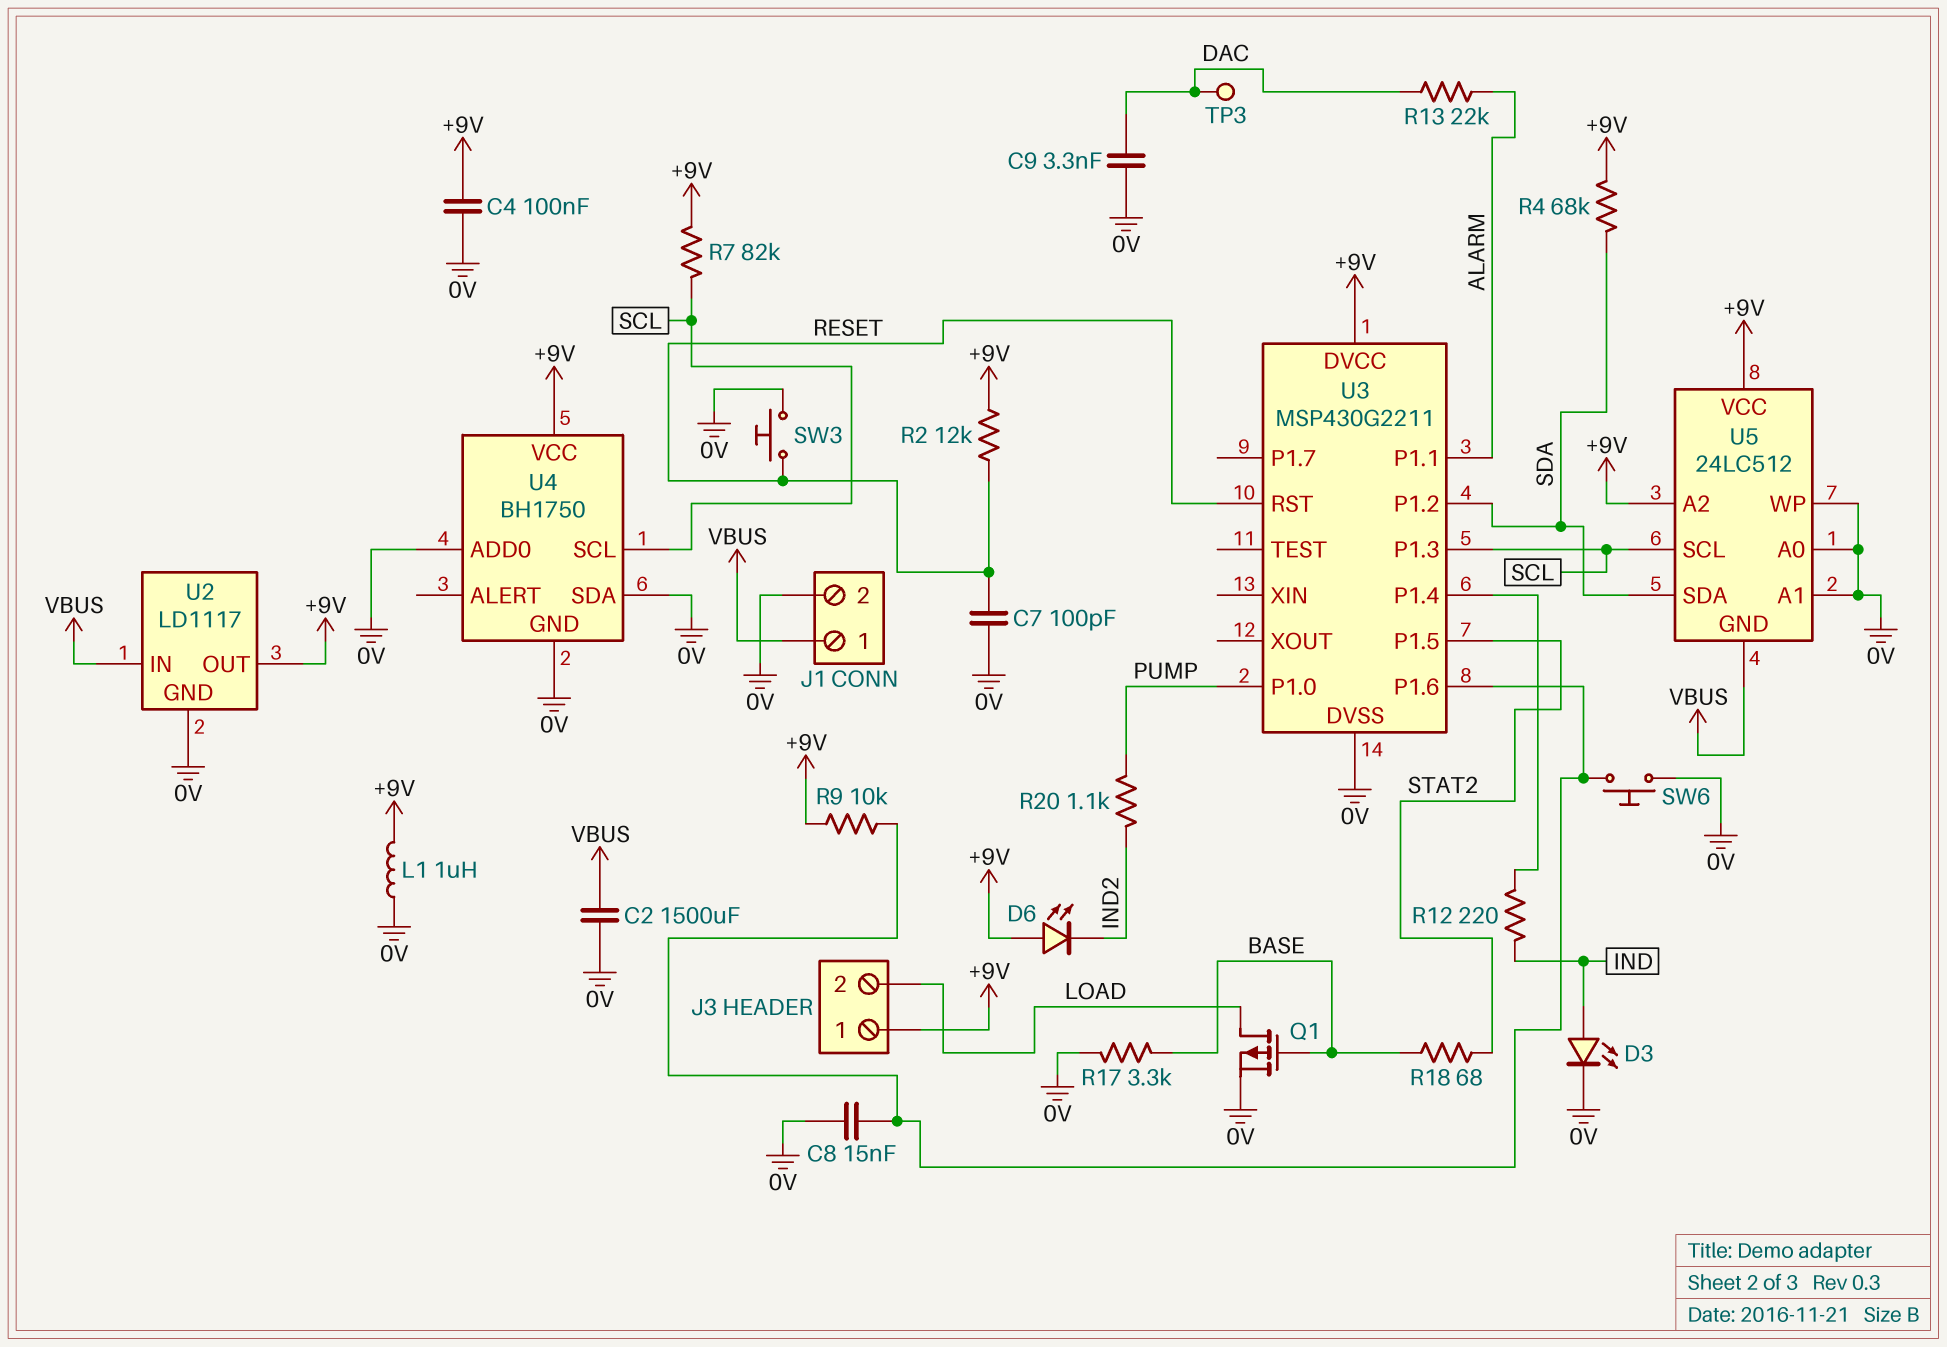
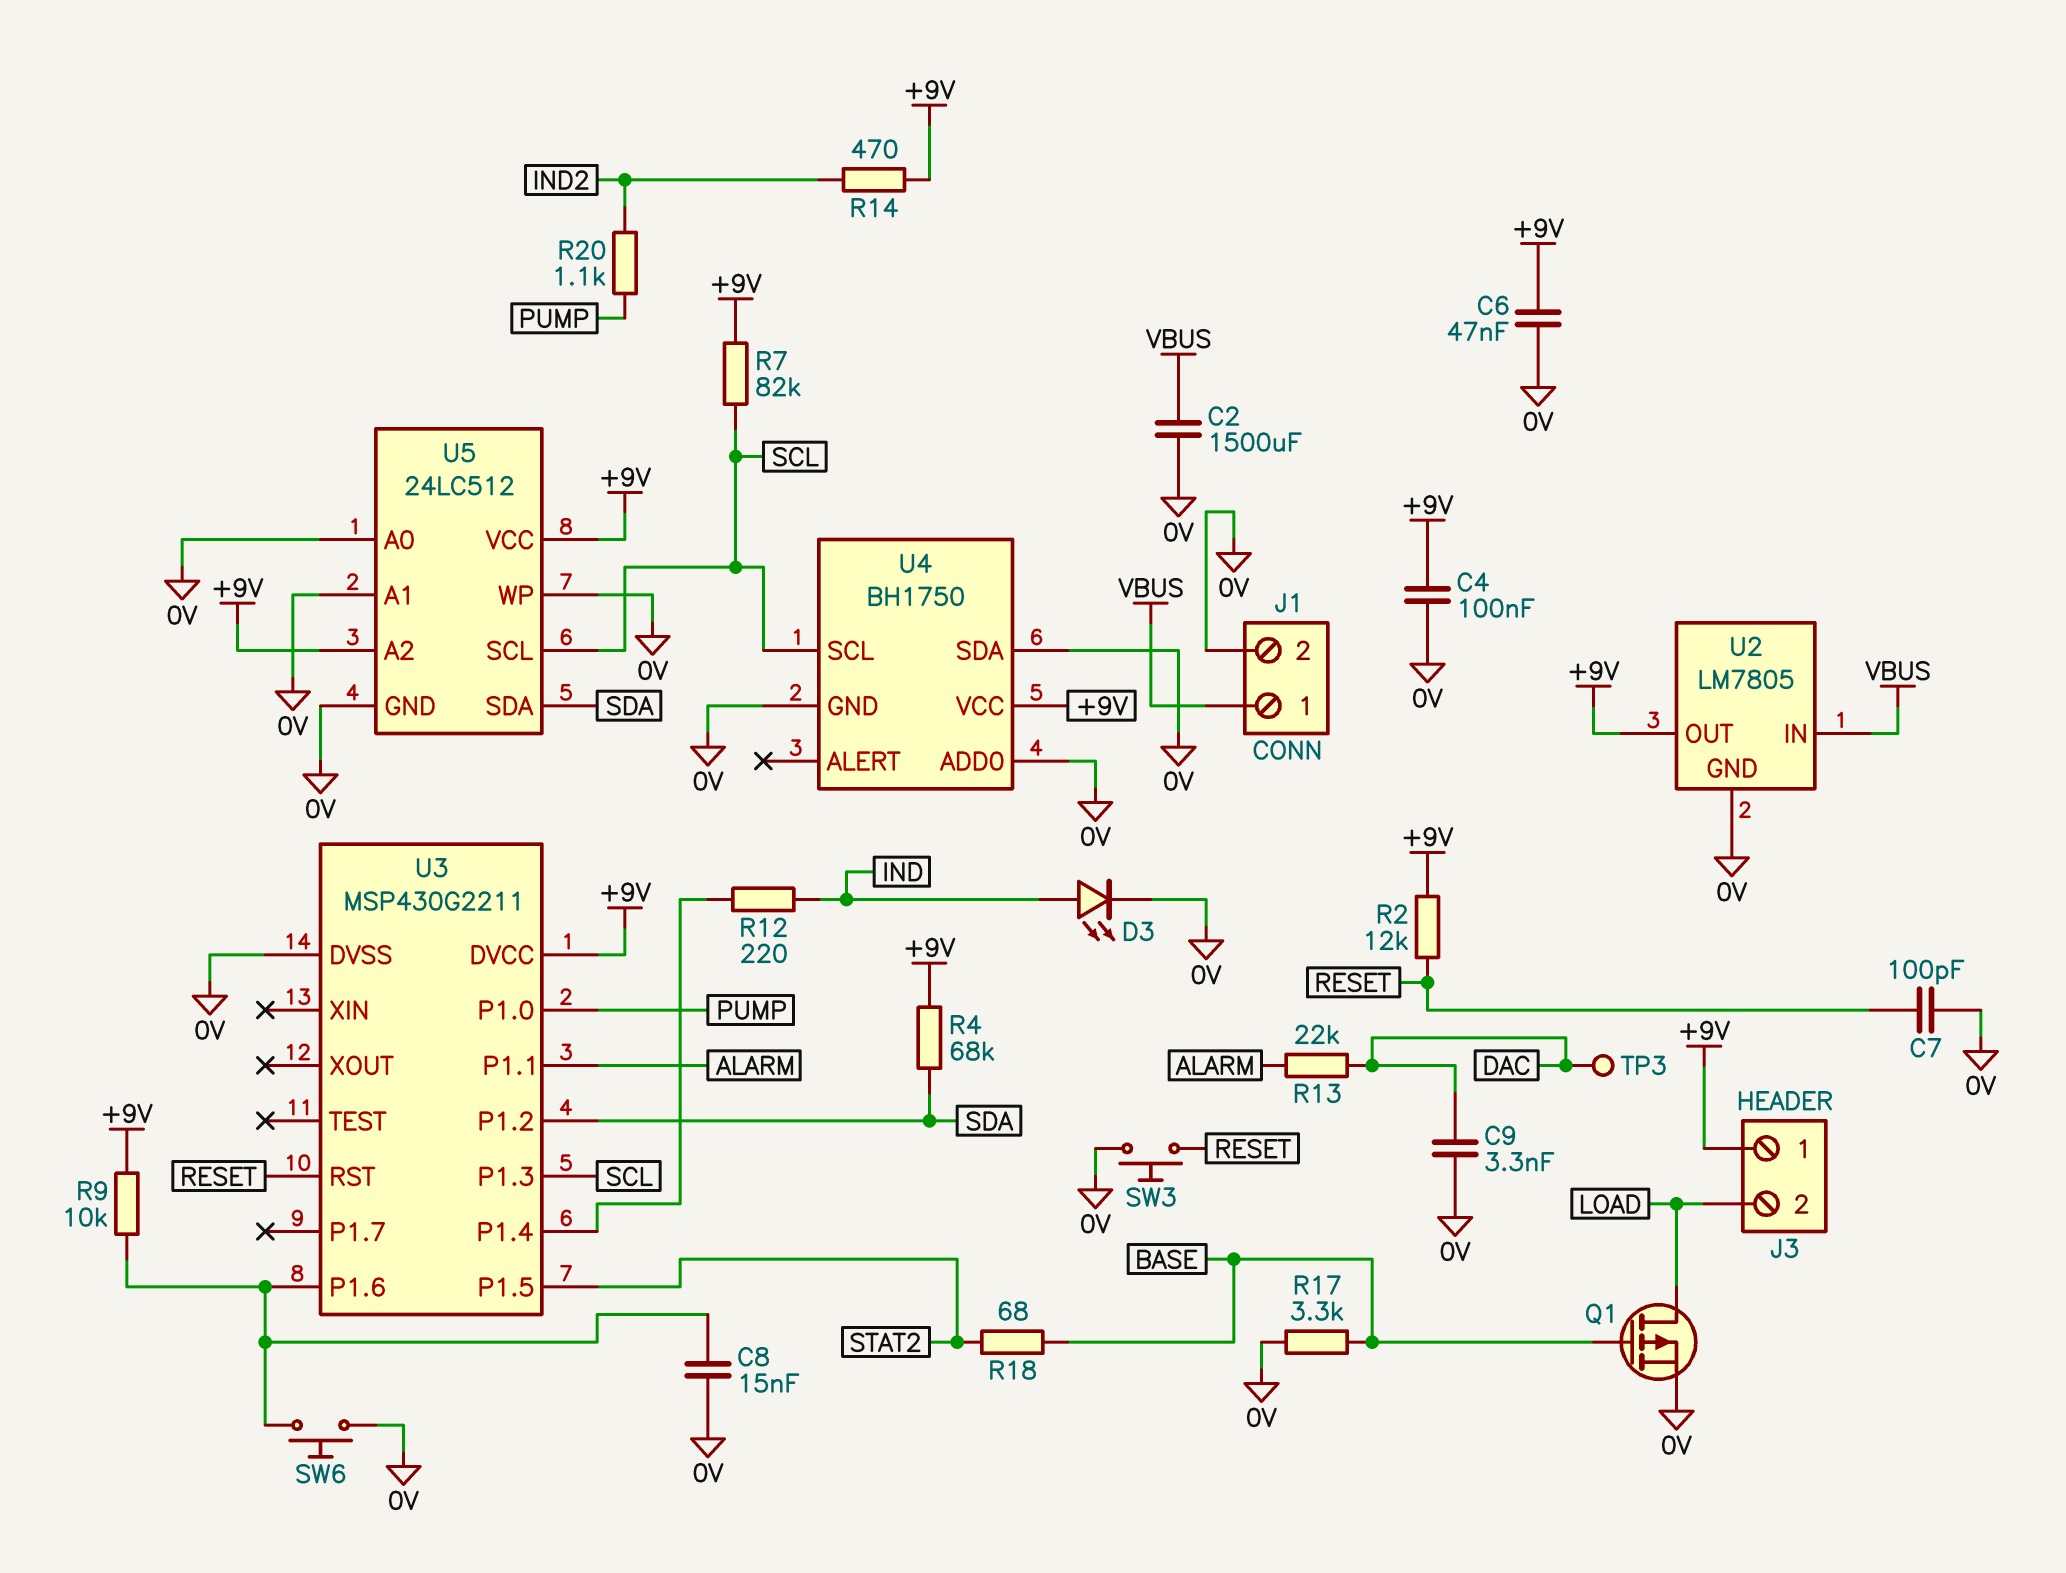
C6: none -> 47nF (+9V, 0V)
D6: LED (A +9V, K IND2) -> none
L1: 1uH (+9V, 0V) -> none
R14: none -> 470 (+9V, IND2)
U2: LD1117 -> LM7805
U5 pin GND: VBUS -> 0V

